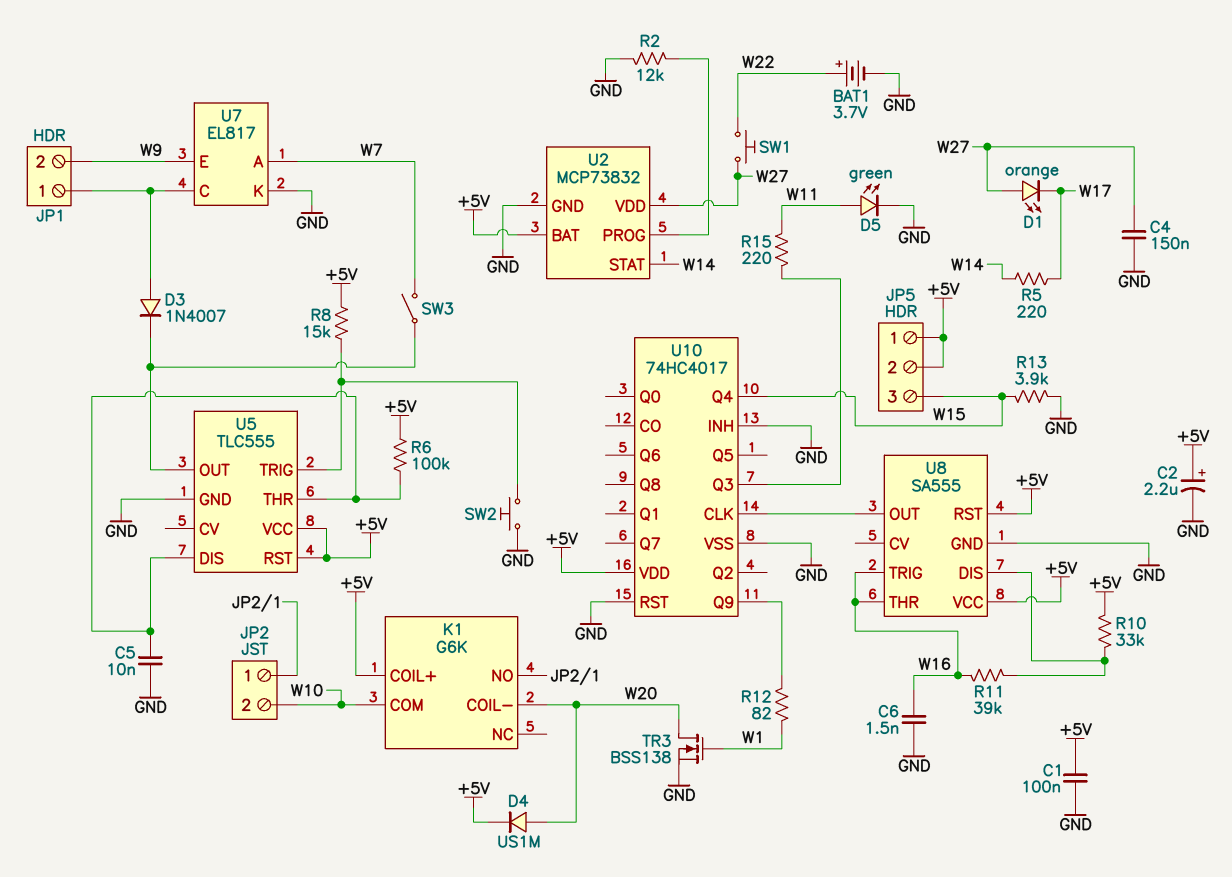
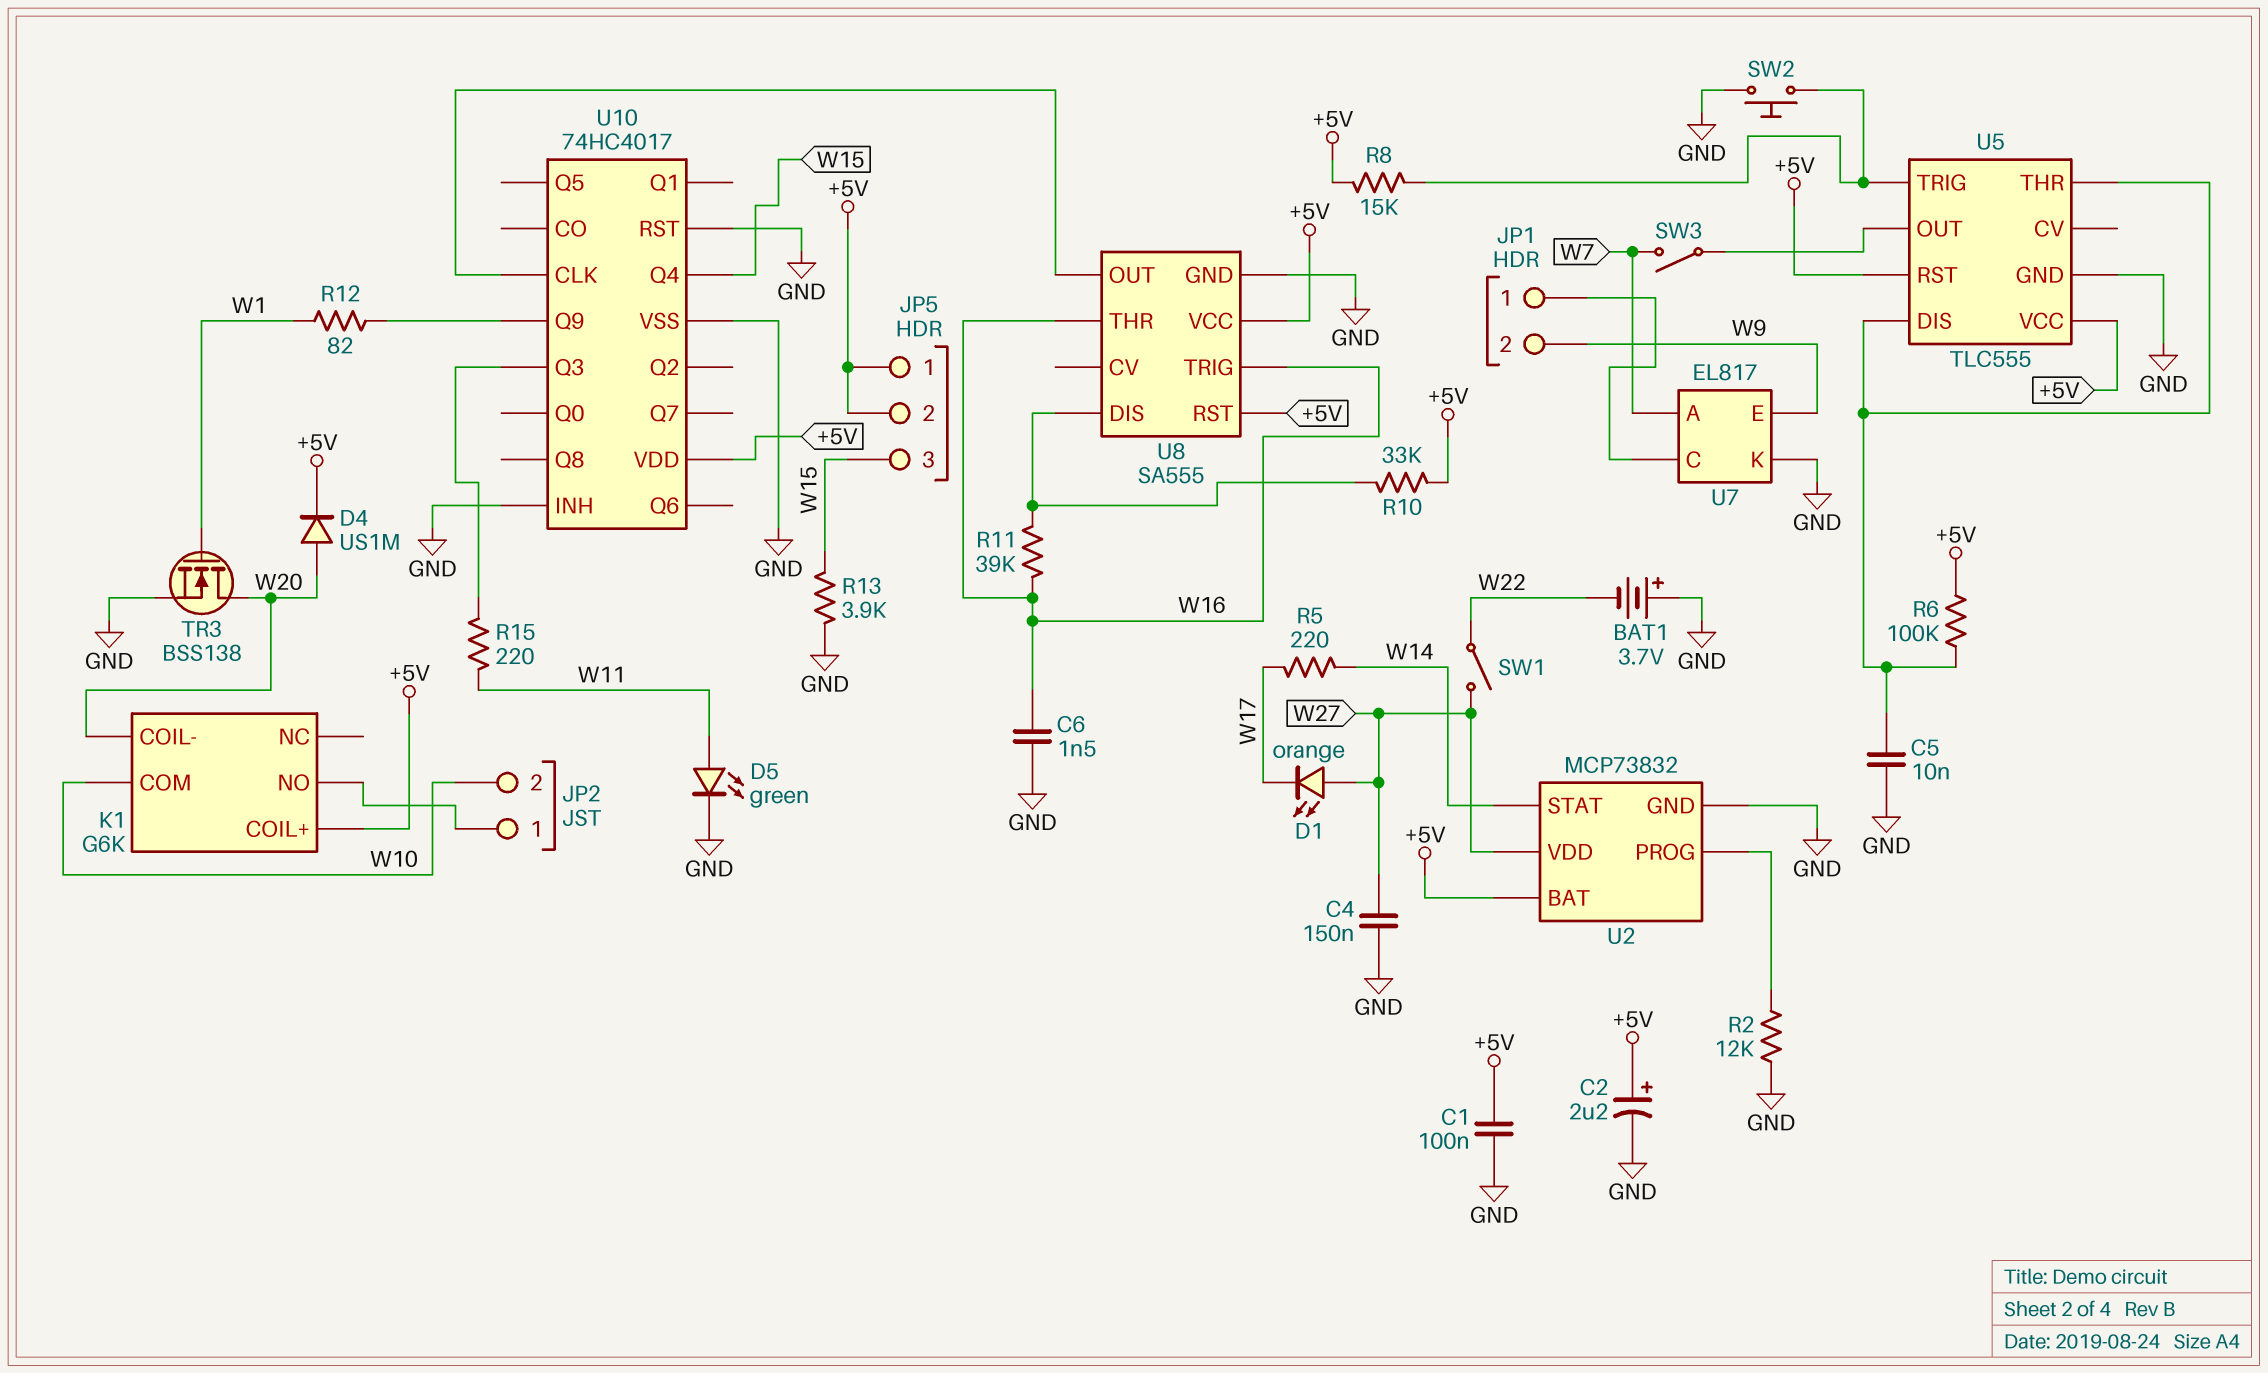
BAT1: 3.7V (plus W22, minus GND) -> 3.7V (plus GND, minus W22)
D3: diode 1N4007 (A JP1/1, K U5/OUT) -> none
SW1: button (W22, W27) -> switch (W22, W27)

